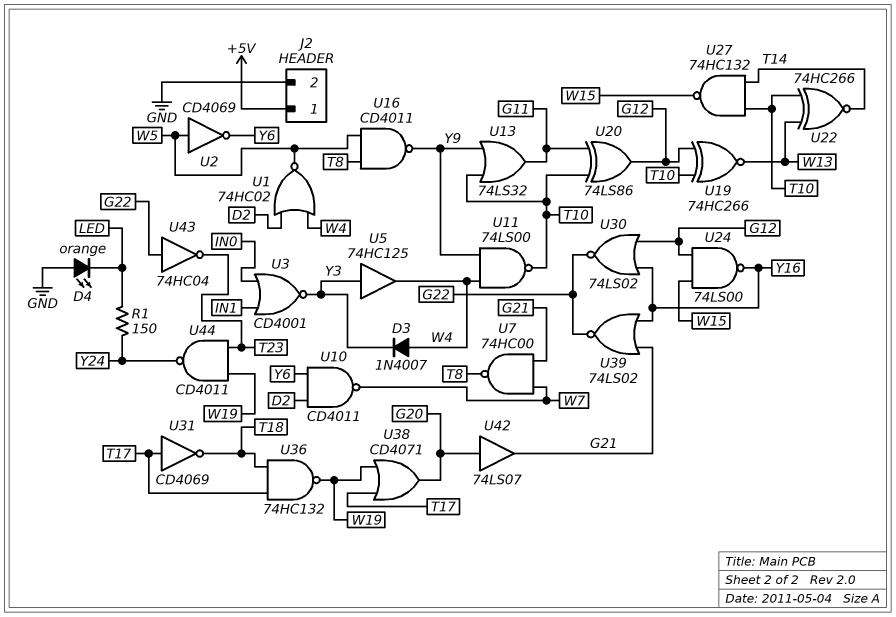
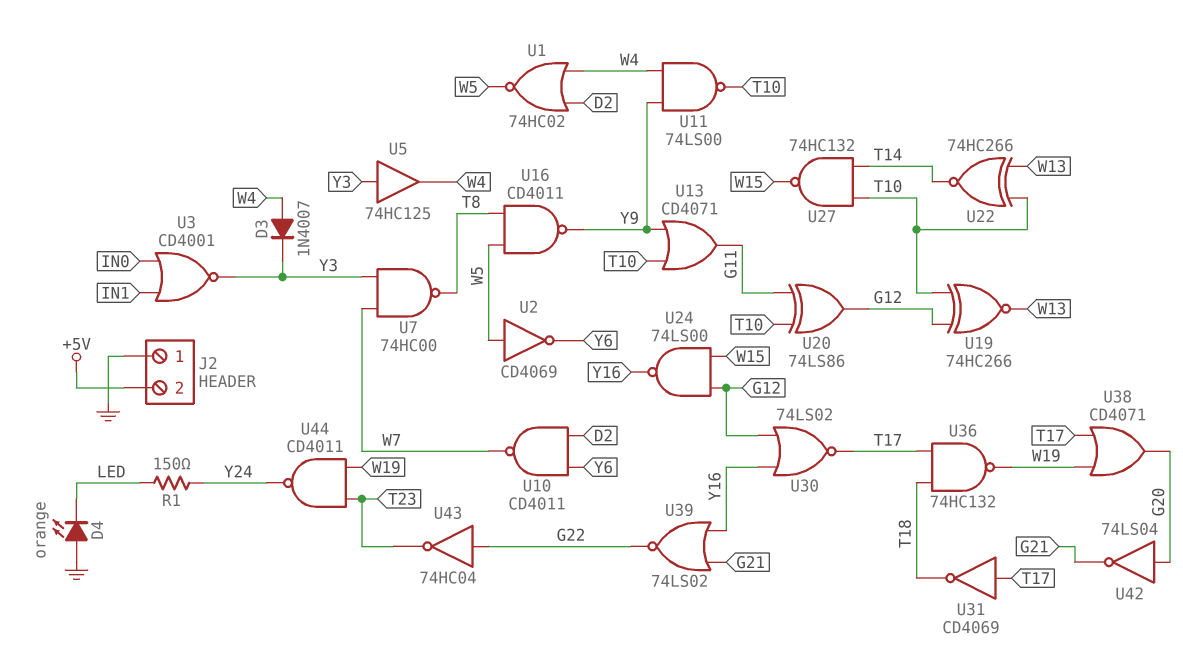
J2 pin 1: +5V -> GND
J2 pin 2: GND -> +5V
U7: NAND 74HC00 (in G21, in W7, out T8) -> NAND 74HC00 (in W7, in Y3, out T8)
U13: OR 74LS32 (in T10, in Y9, out G11) -> OR CD4071 (in T10, in Y9, out G11)
U30: NOR 74LS02 (in G12, in Y16, out G22) -> NOR 74LS02 (in G12, in Y16, out T17)
U42: buffer 74LS07 (in G20, out G21) -> NOT 74LS04 (in G20, out G21)

